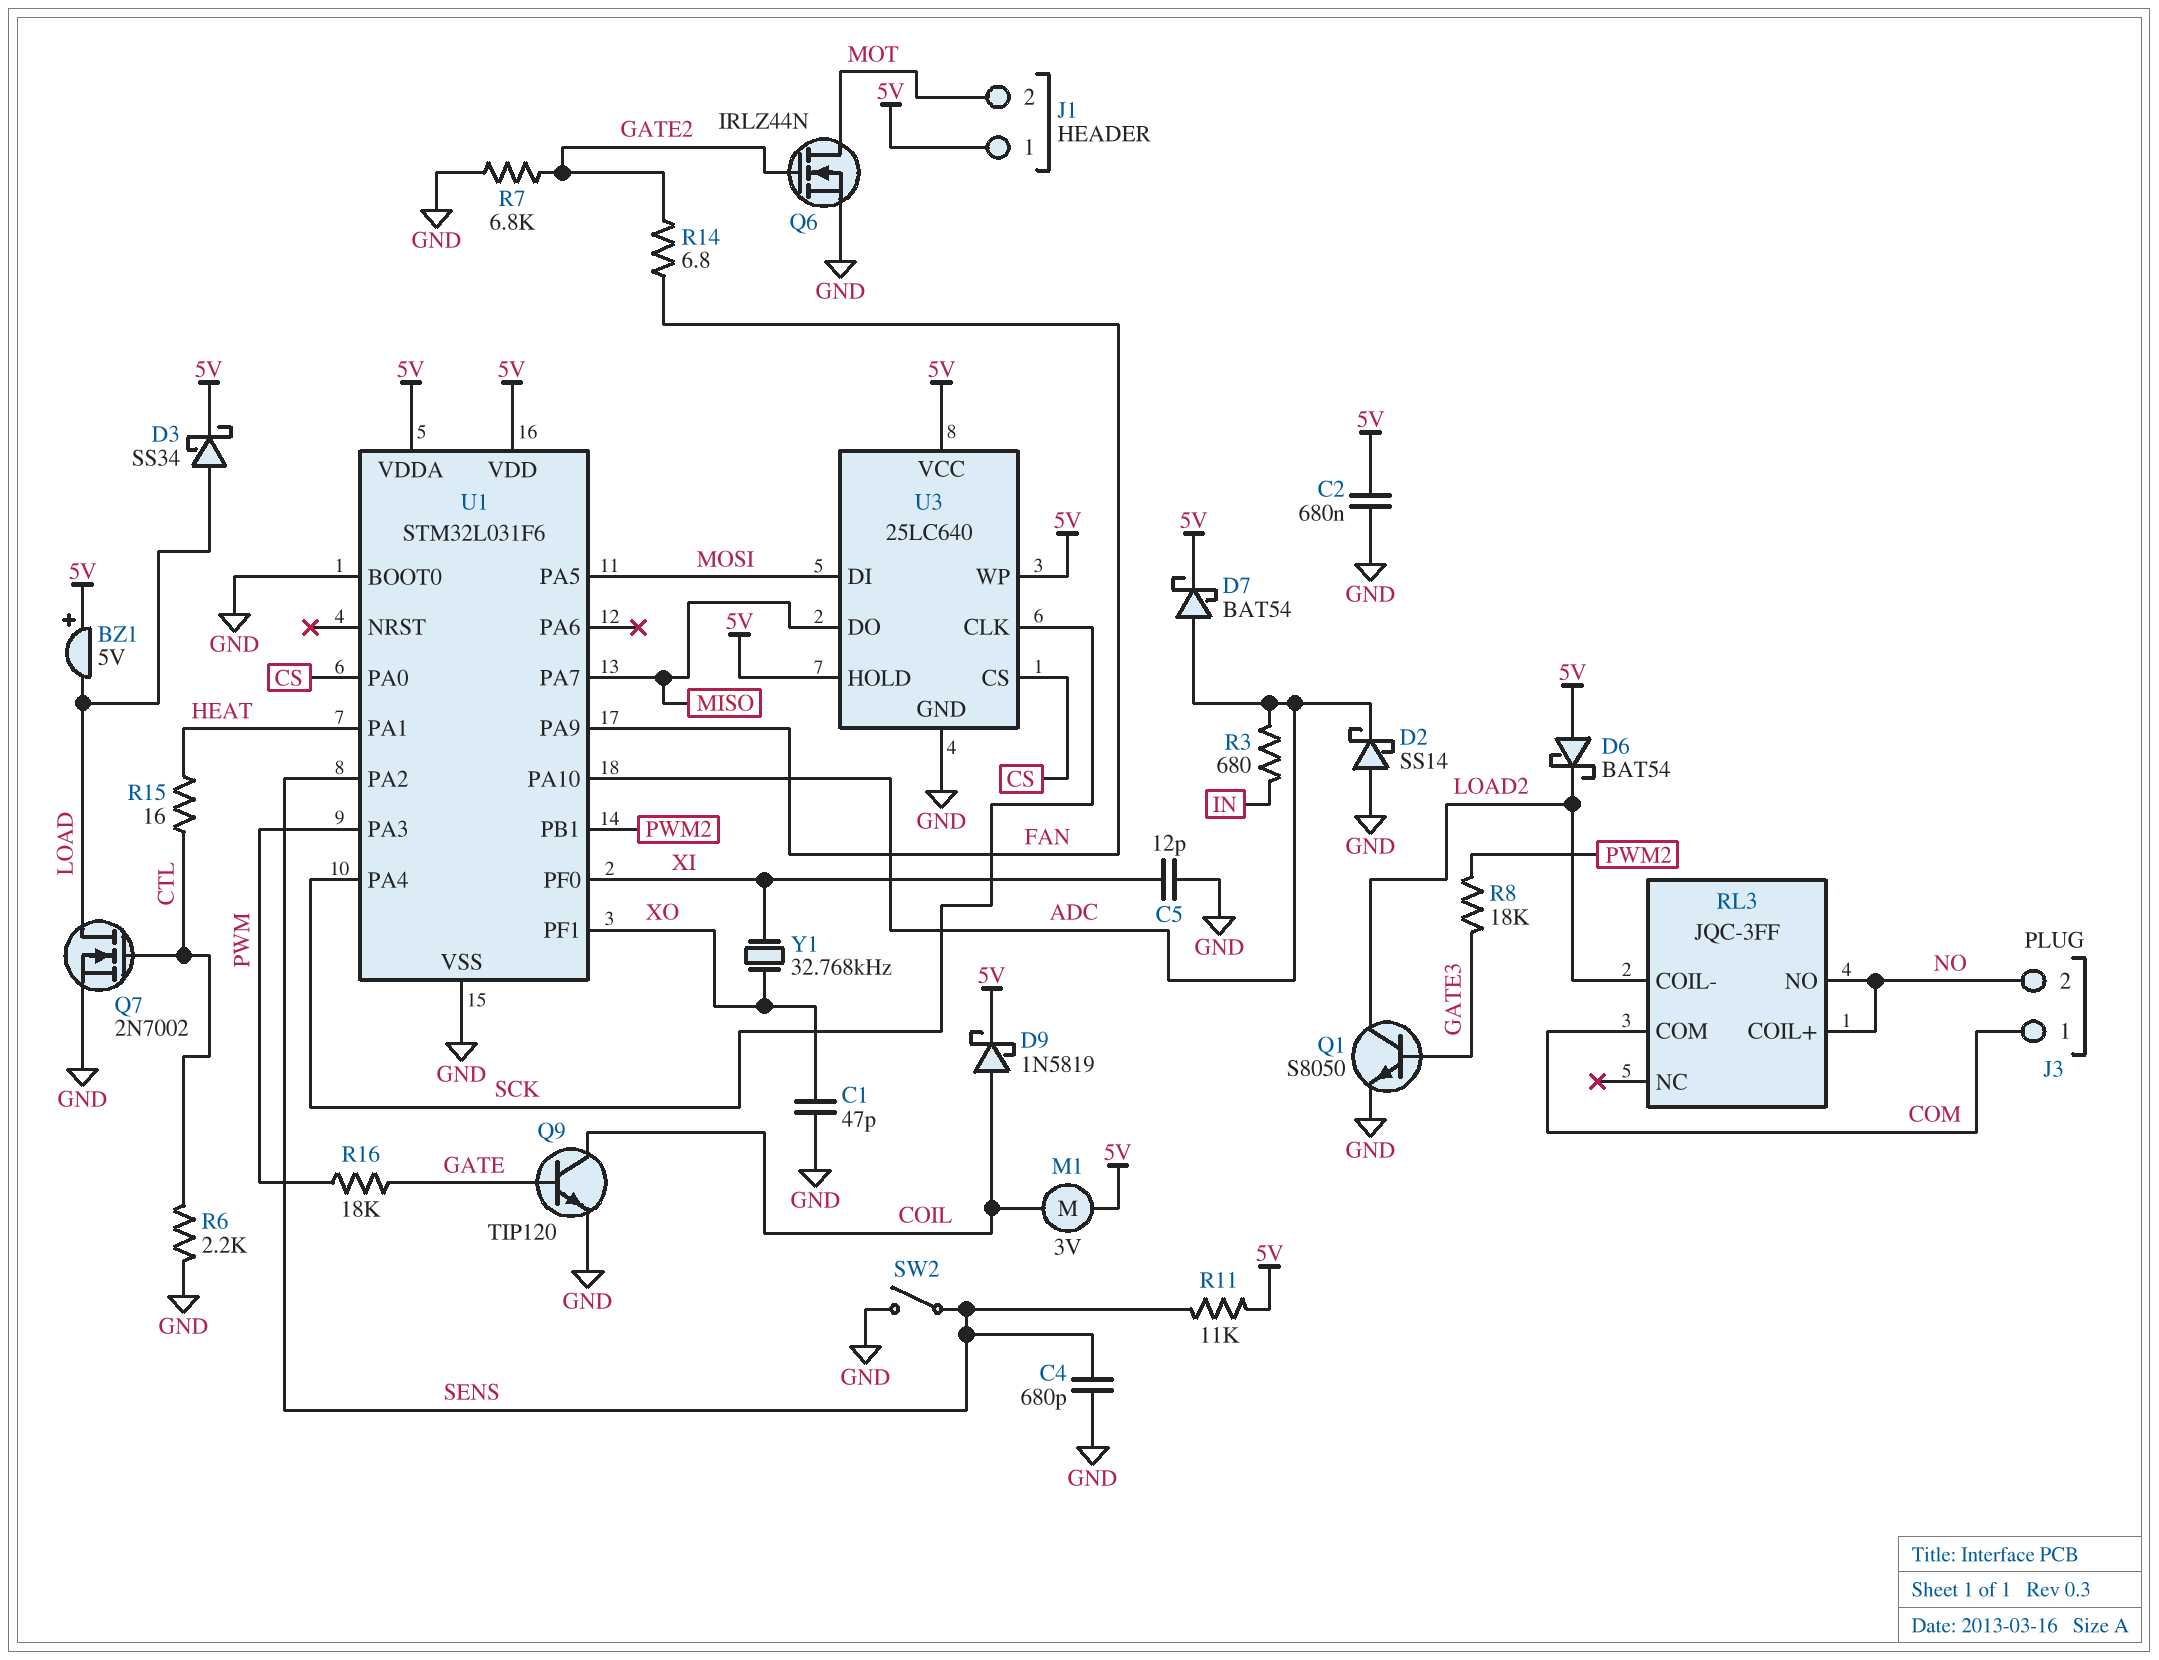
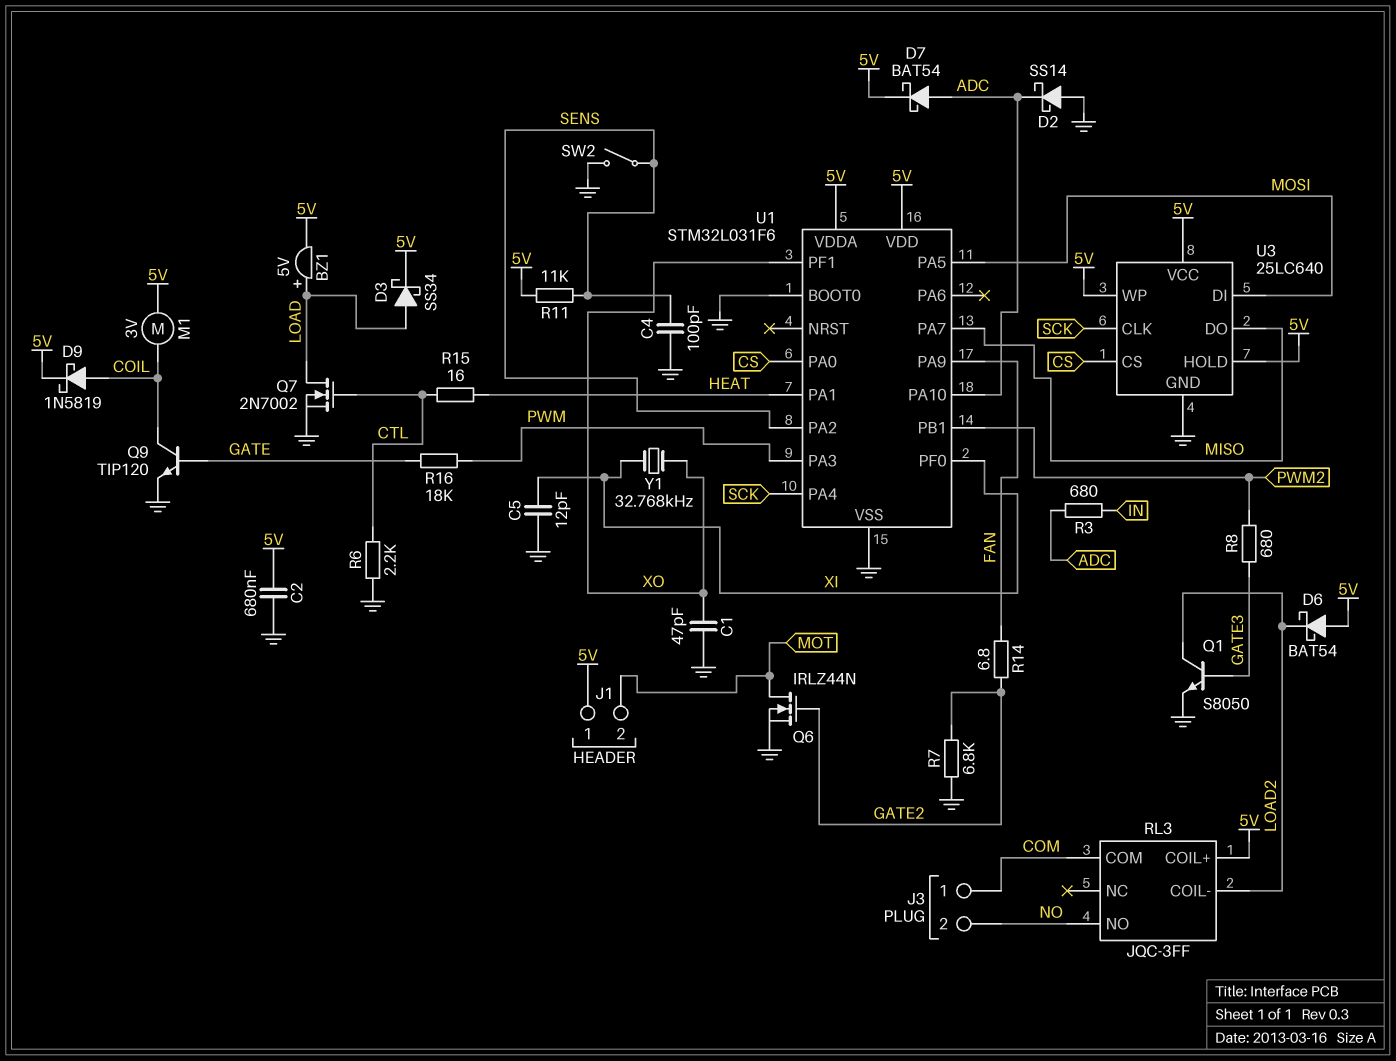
BZ1: buzzer 5V (plus 5V, minus LOAD) -> buzzer 5V (plus LOAD, minus 5V)
C4: 680pF (GND, SENS) -> 100pF (GND, SENS)
R8: 18k (GATE3, PWM2) -> 680 (GATE3, PWM2)
RL3 pin COIL+: NO -> 5V

